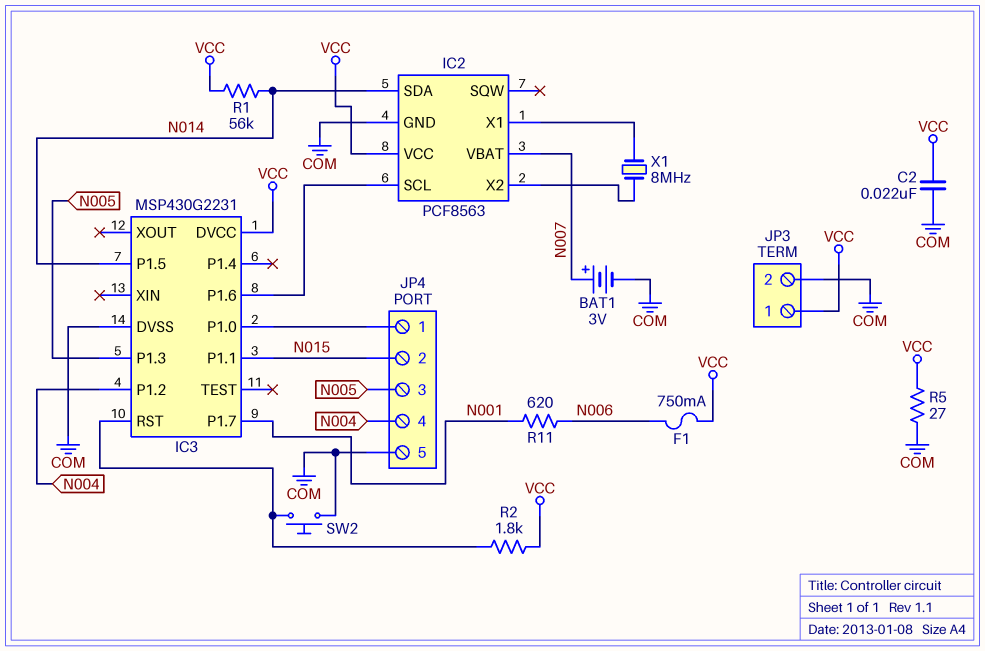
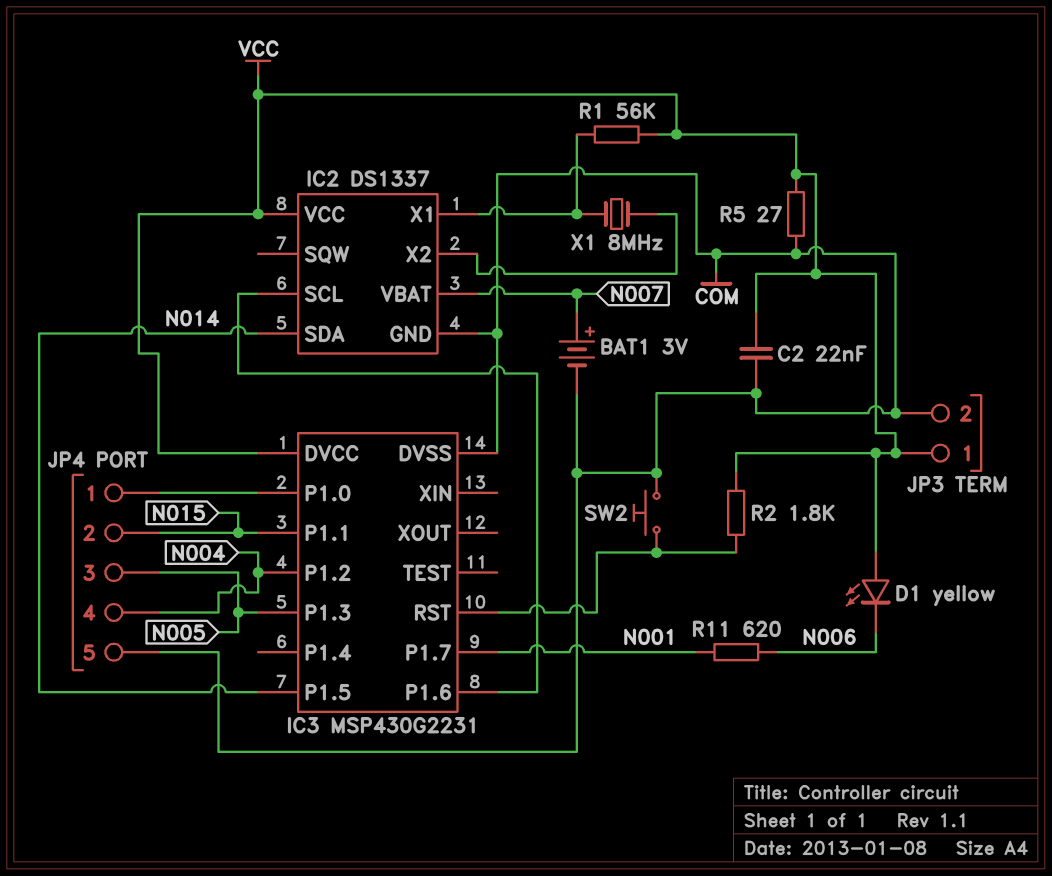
D1: none -> LED yellow (A VCC, K N006)
F1: 750mA (N006, VCC) -> none
IC2: PCF8563 -> DS1337
R1: 56k (N014, VCC) -> 56k (IC2/X1, VCC)

